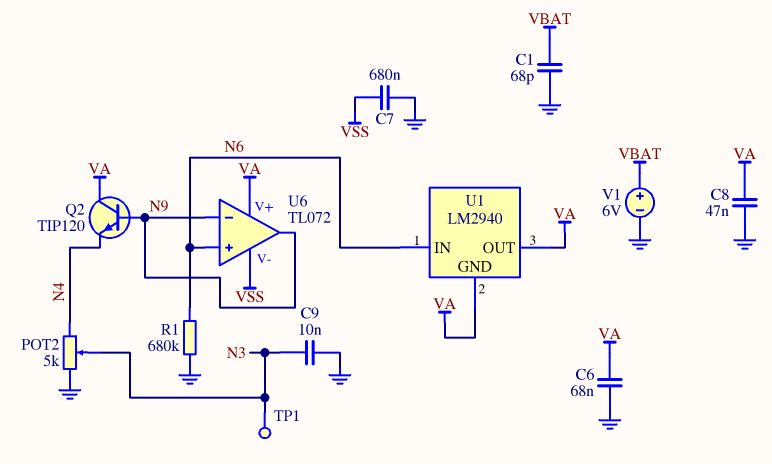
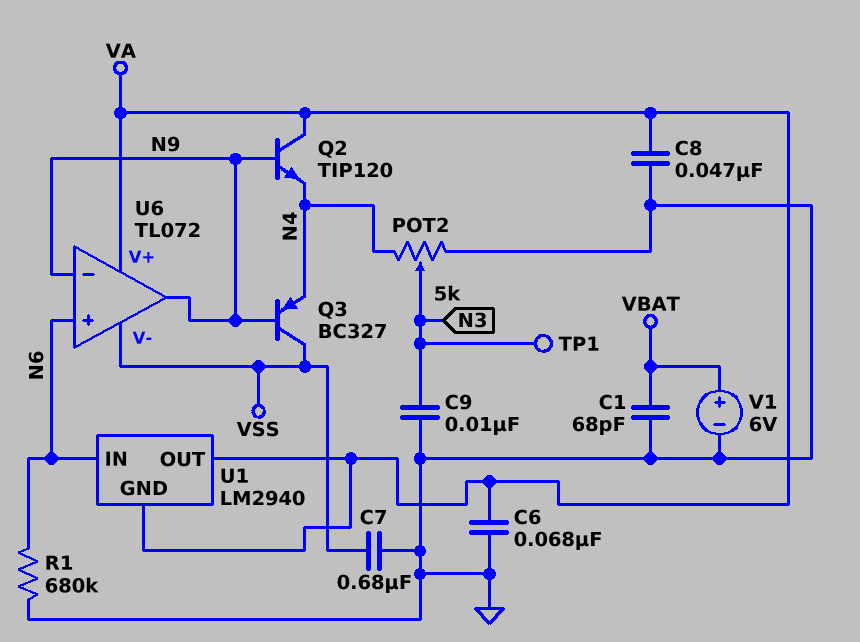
Q3: none -> PNP BC327 (B N9, C VSS, E N4)

